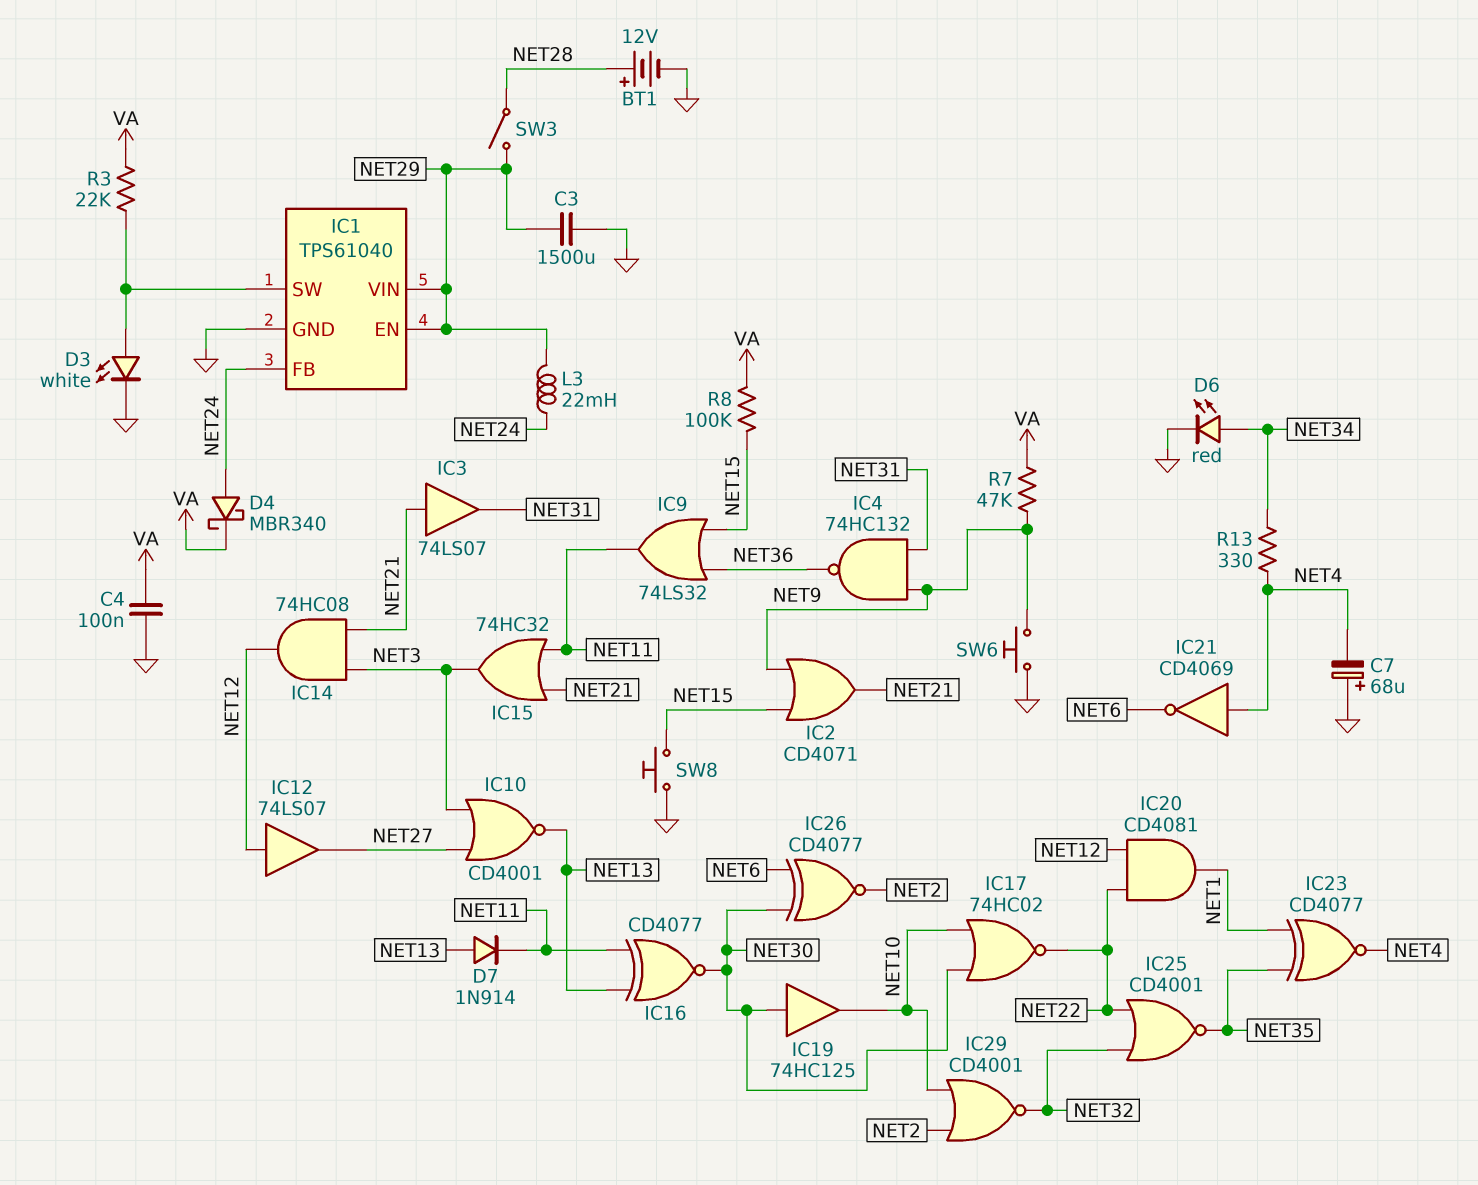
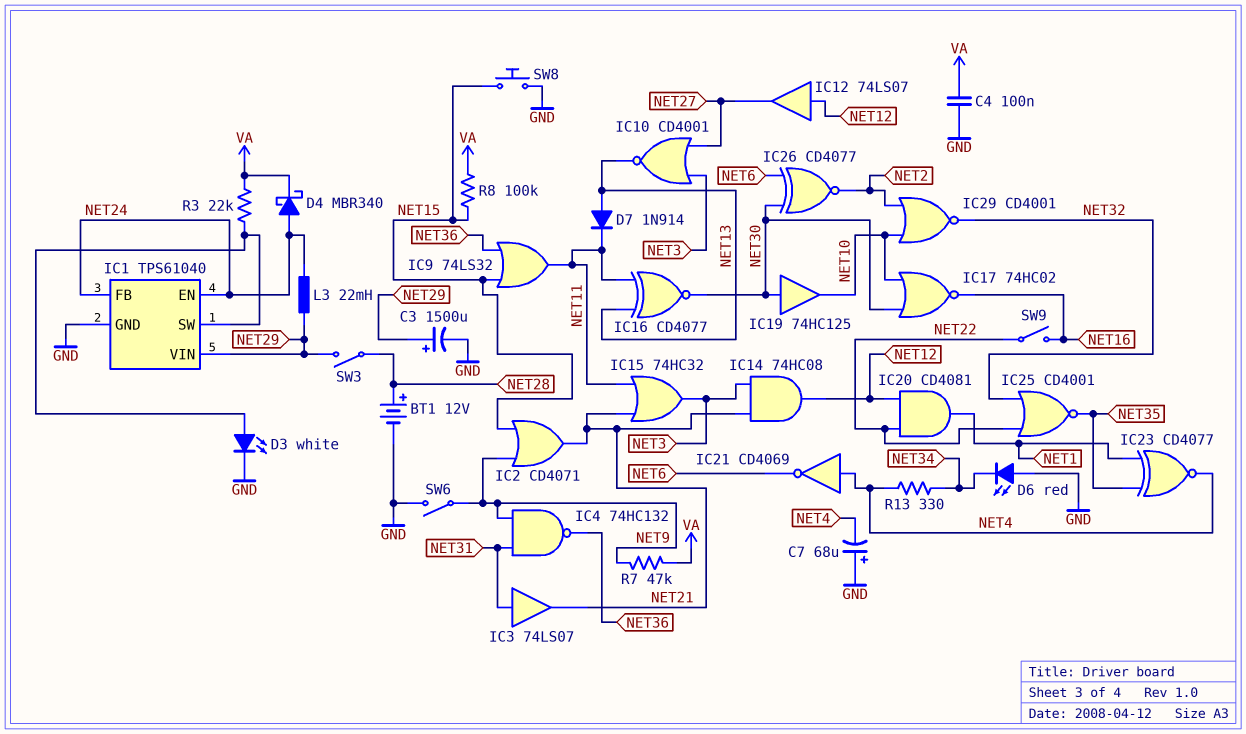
C3: 1500uF (GND, NET29) -> 1500uF (plus NET29, minus GND)
D6: LED red (A NET34, K GND) -> LED red (A GND, K NET34)
IC1 pin EN: NET29 -> NET24
IC3: buffer 74LS07 (in NET21, out NET31) -> buffer 74LS07 (in NET31, out NET21)
IC17: NOR 74HC02 (in NET10, in NET30, out NET22) -> NOR 74HC02 (in NET10, in NET30, out NET16)
SW6: button (GND, NET9) -> switch (GND, NET9)
SW9: none -> switch (NET16, NET22)

